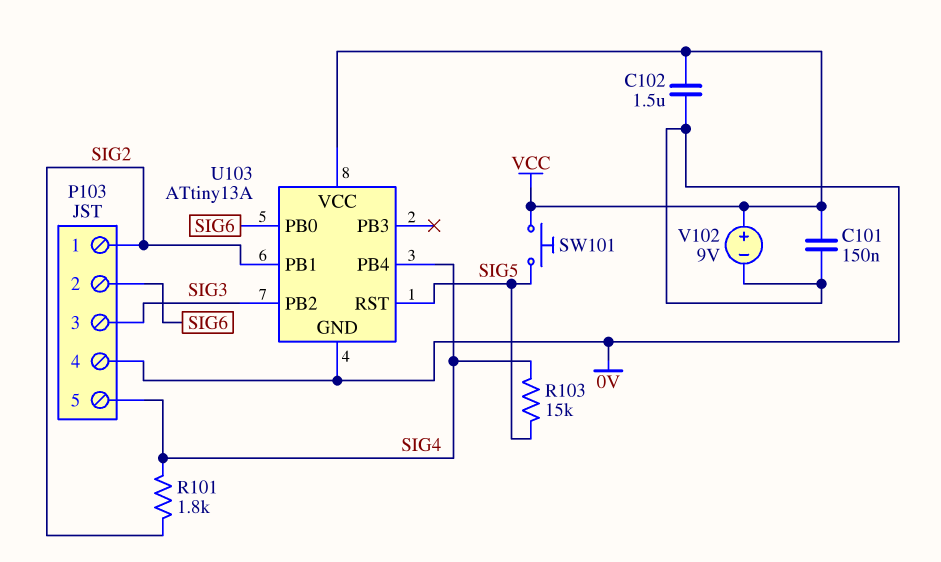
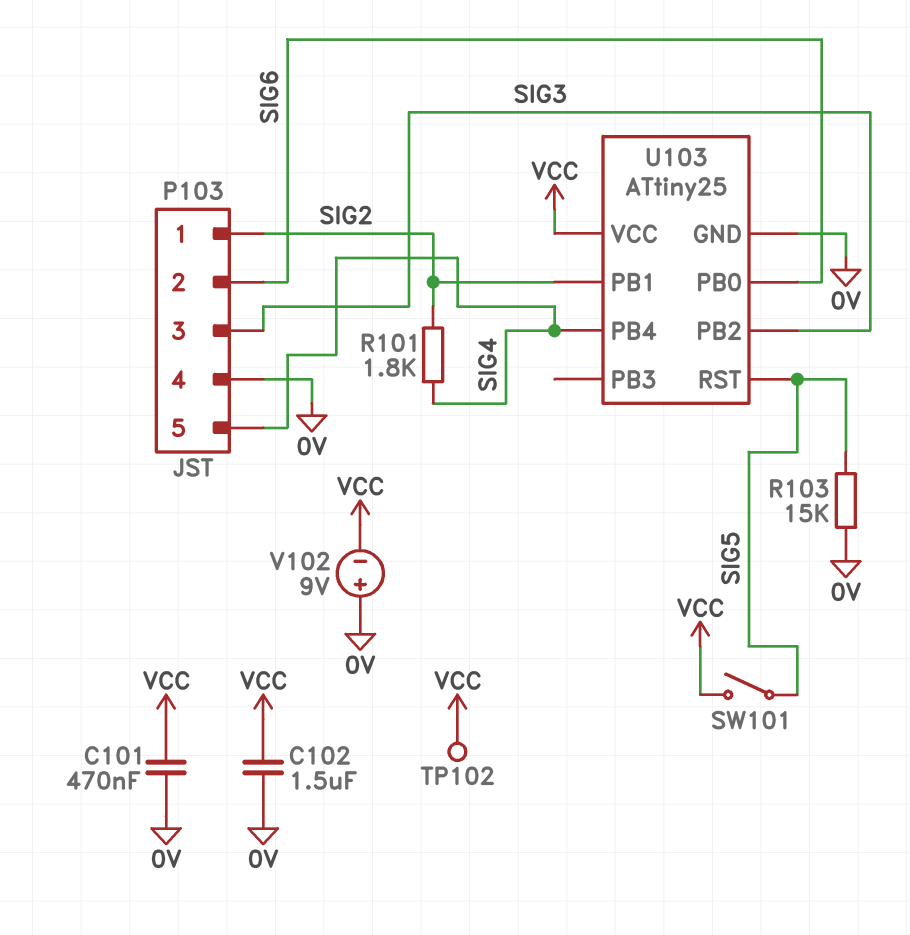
C101: 150nF (0V, VCC) -> 470nF (0V, VCC)
R103: 15k (SIG4, SIG5) -> 15k (0V, SIG5)
SW101: button (SIG5, VCC) -> switch (SIG5, VCC)
TP102: none -> test point (VCC)
U103: ATtiny13A -> ATtiny25
V102: 9V (plus VCC, minus 0V) -> 9V (plus 0V, minus VCC)

